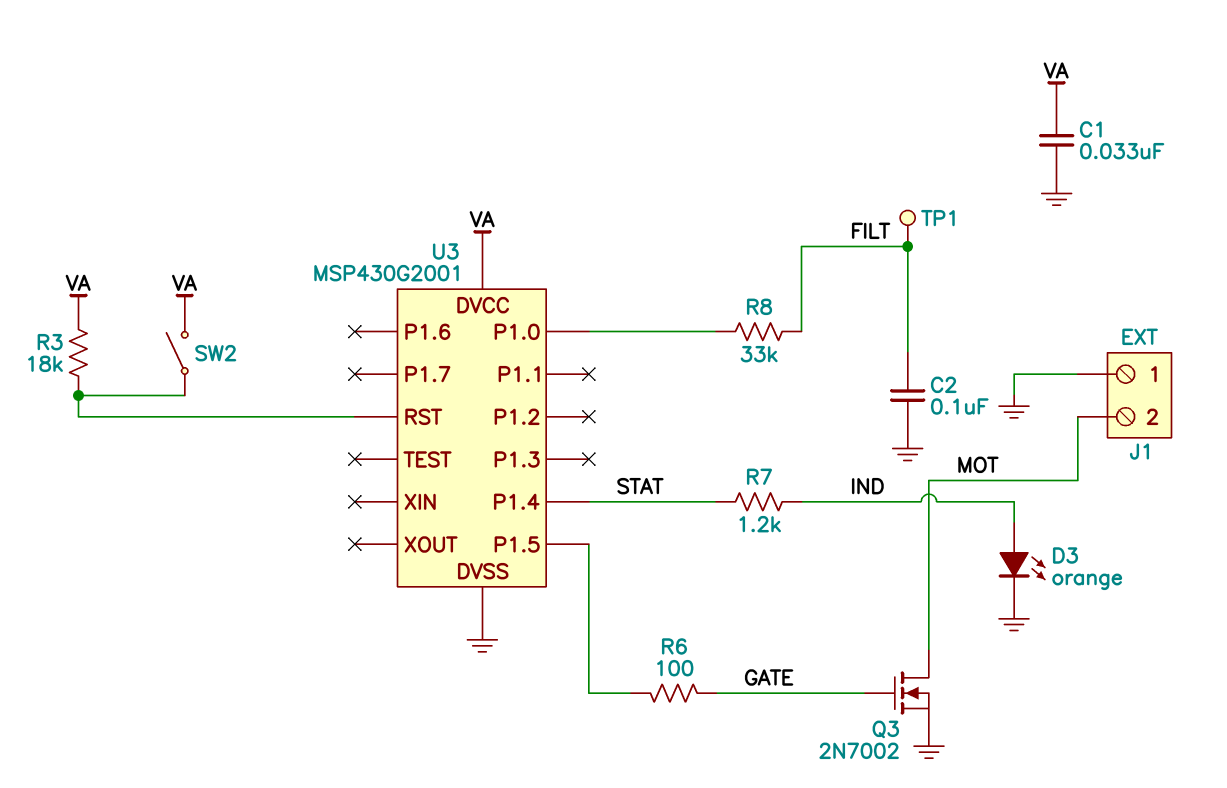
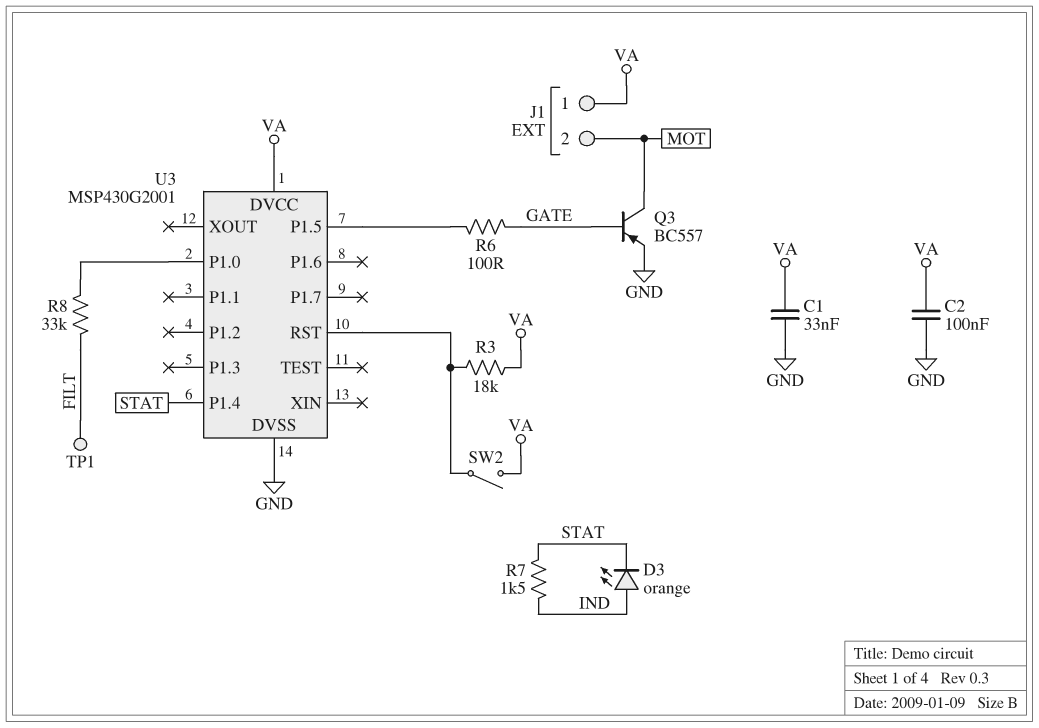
C2: 100nF (FILT, GND) -> 100nF (GND, VA)
D3: LED orange (A IND, K GND) -> LED orange (A IND, K STAT)
J1 pin 1: GND -> VA
Q3: NMOS 2N7002 (G GATE, D MOT, S GND) -> PNP BC557 (B GATE, C MOT, E GND)
R7: 1.2k (IND, STAT) -> 1.5k (IND, STAT)

